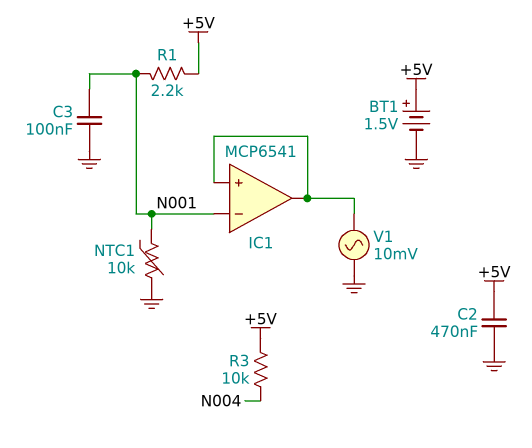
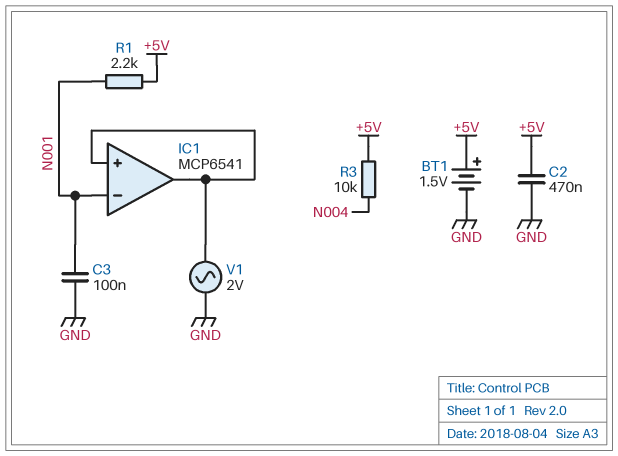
NTC1: 10k (GND, N001) -> none
V1: AC 10mV (GND, IC1/in+) -> AC 2V (GND, IC1/in+)

